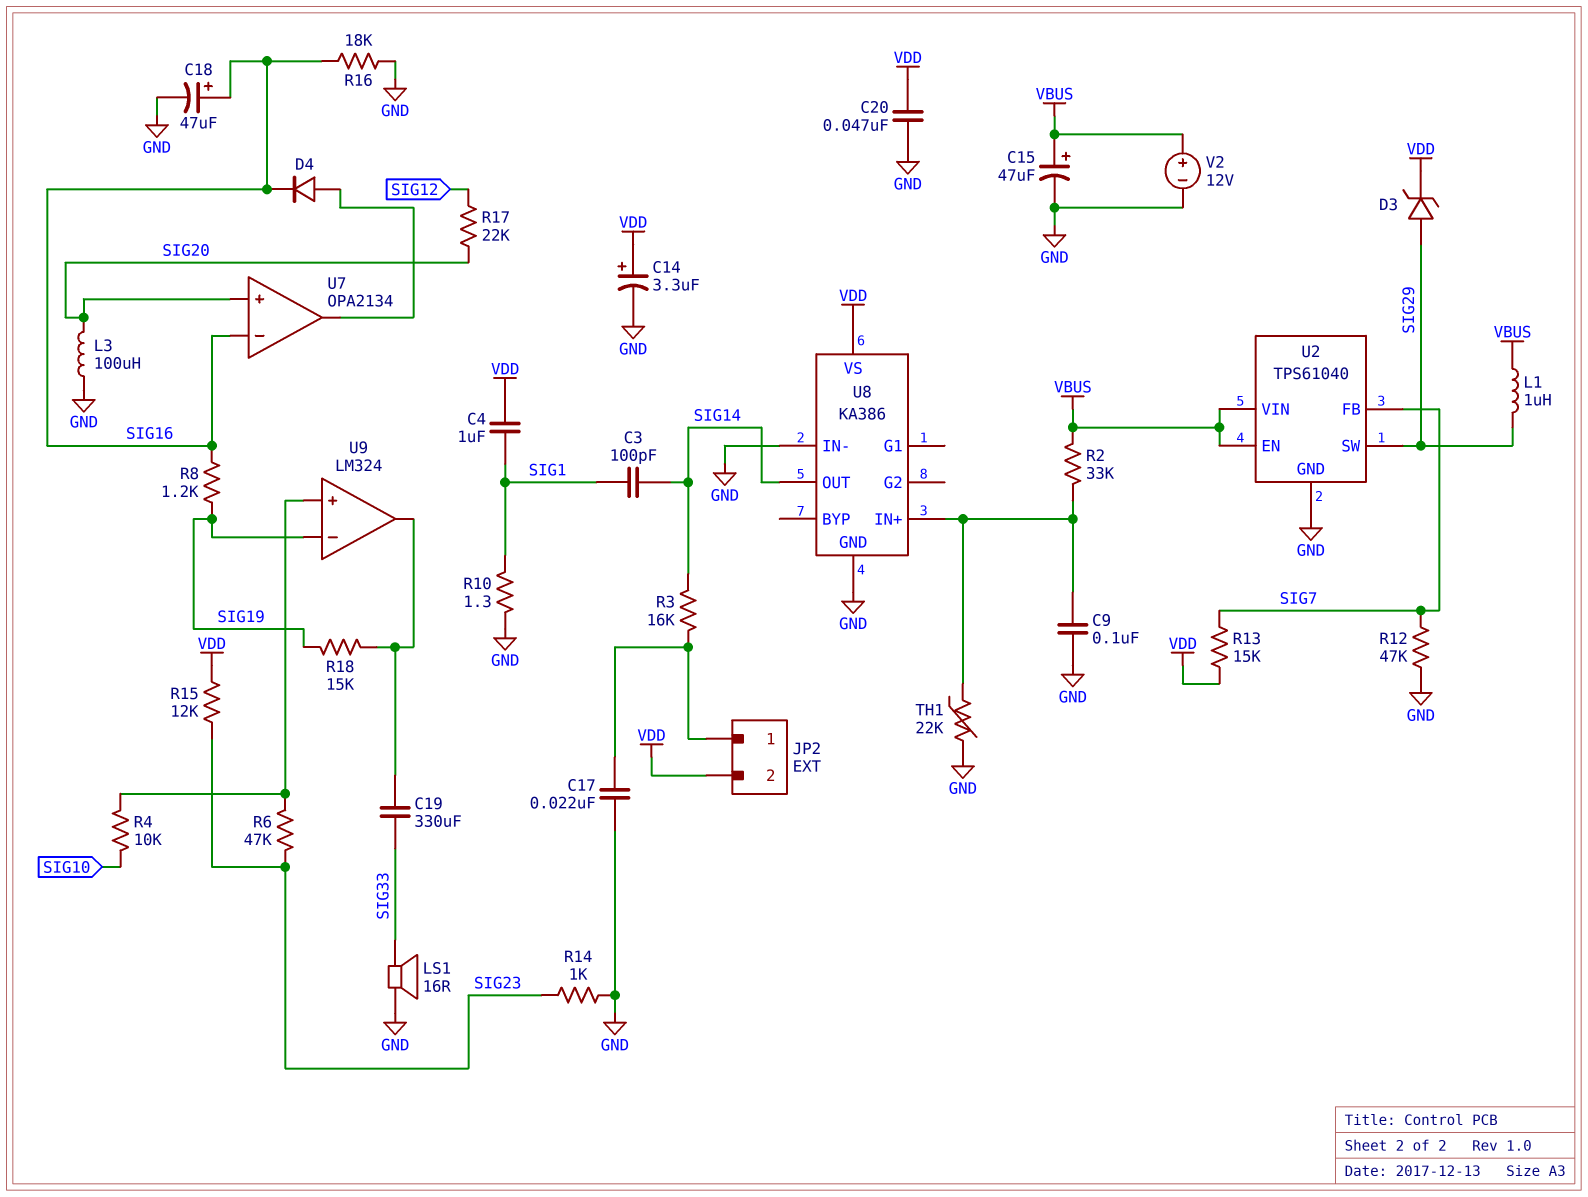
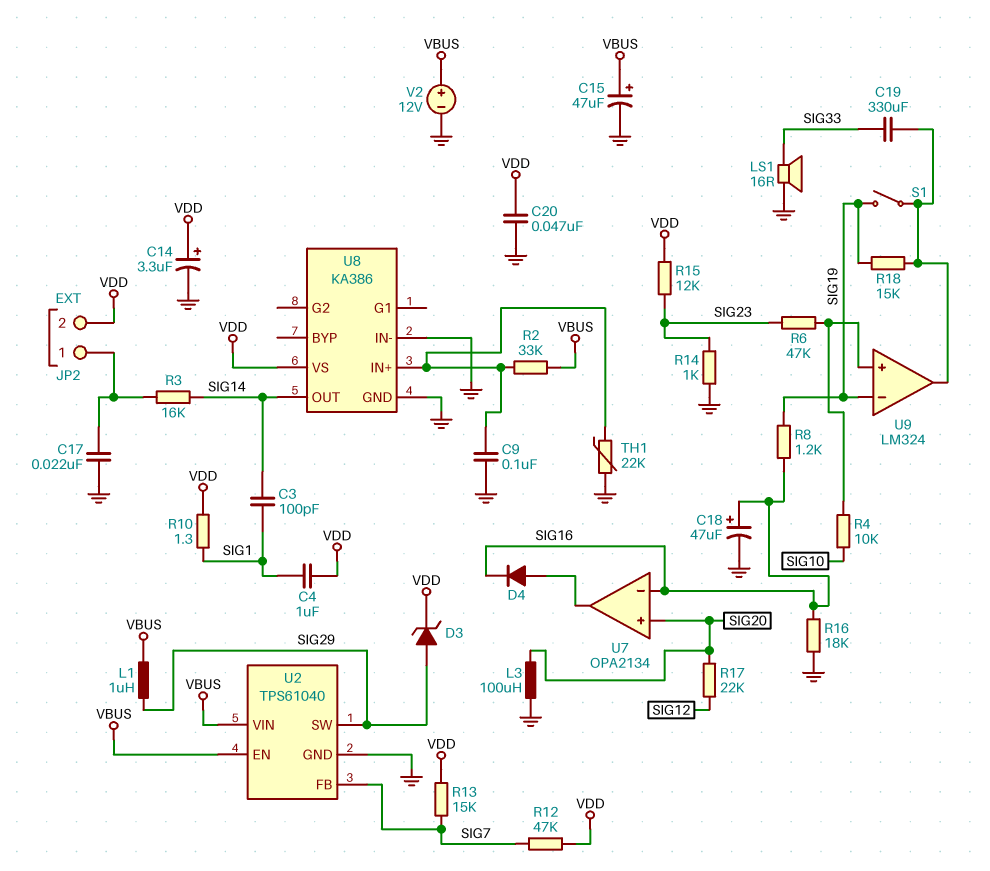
R10: 1.3 (GND, SIG1) -> 1.3 (SIG1, VDD)
R12: 47k (GND, SIG7) -> 47k (SIG7, VDD)
S1: none -> switch (SIG19, U9/out)

